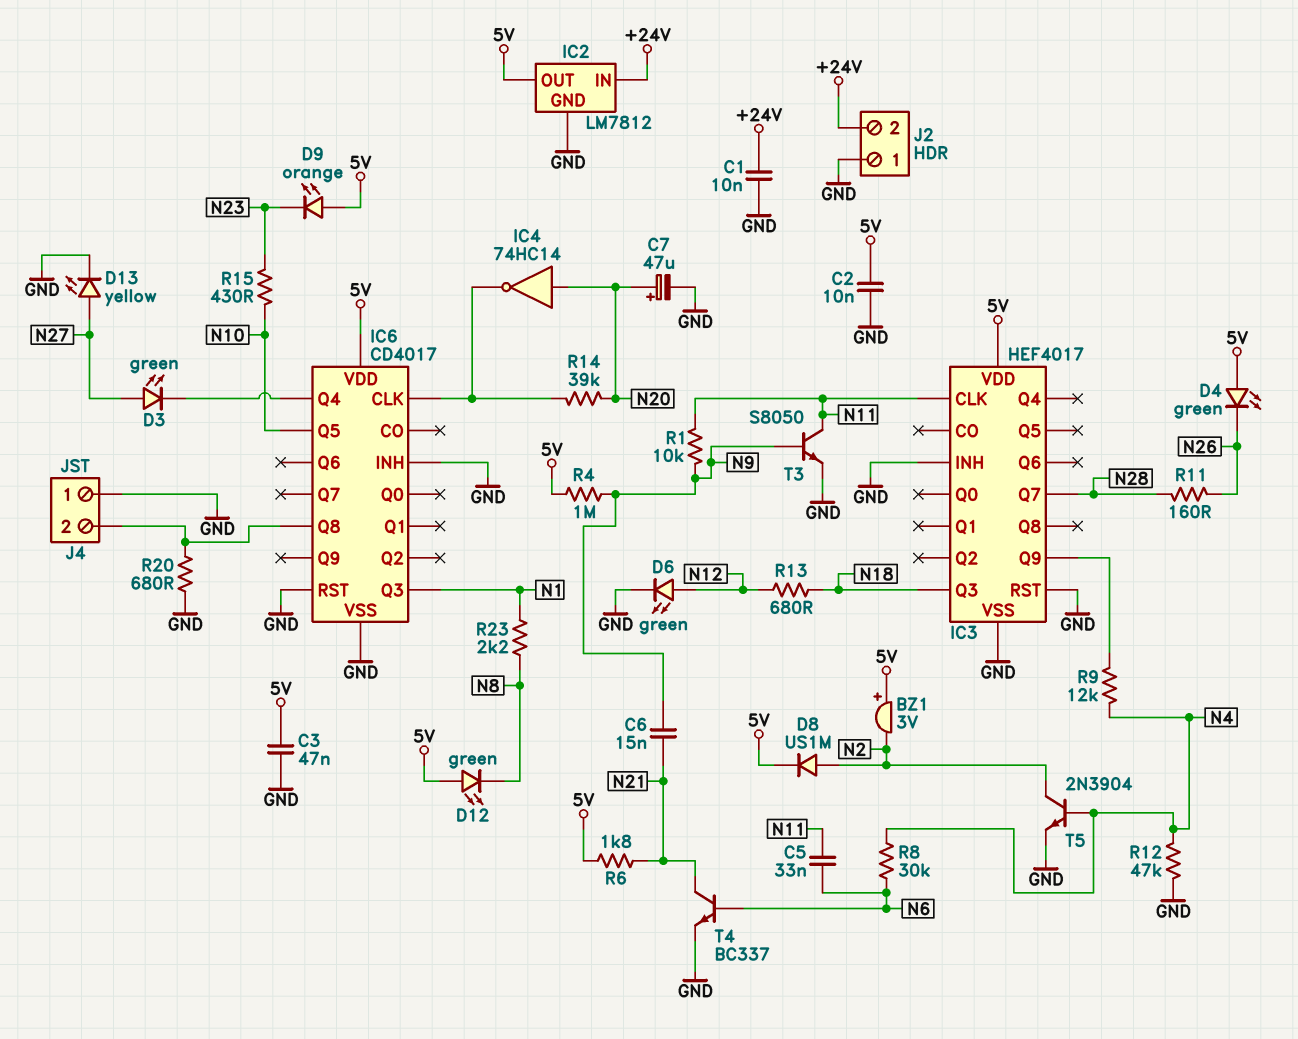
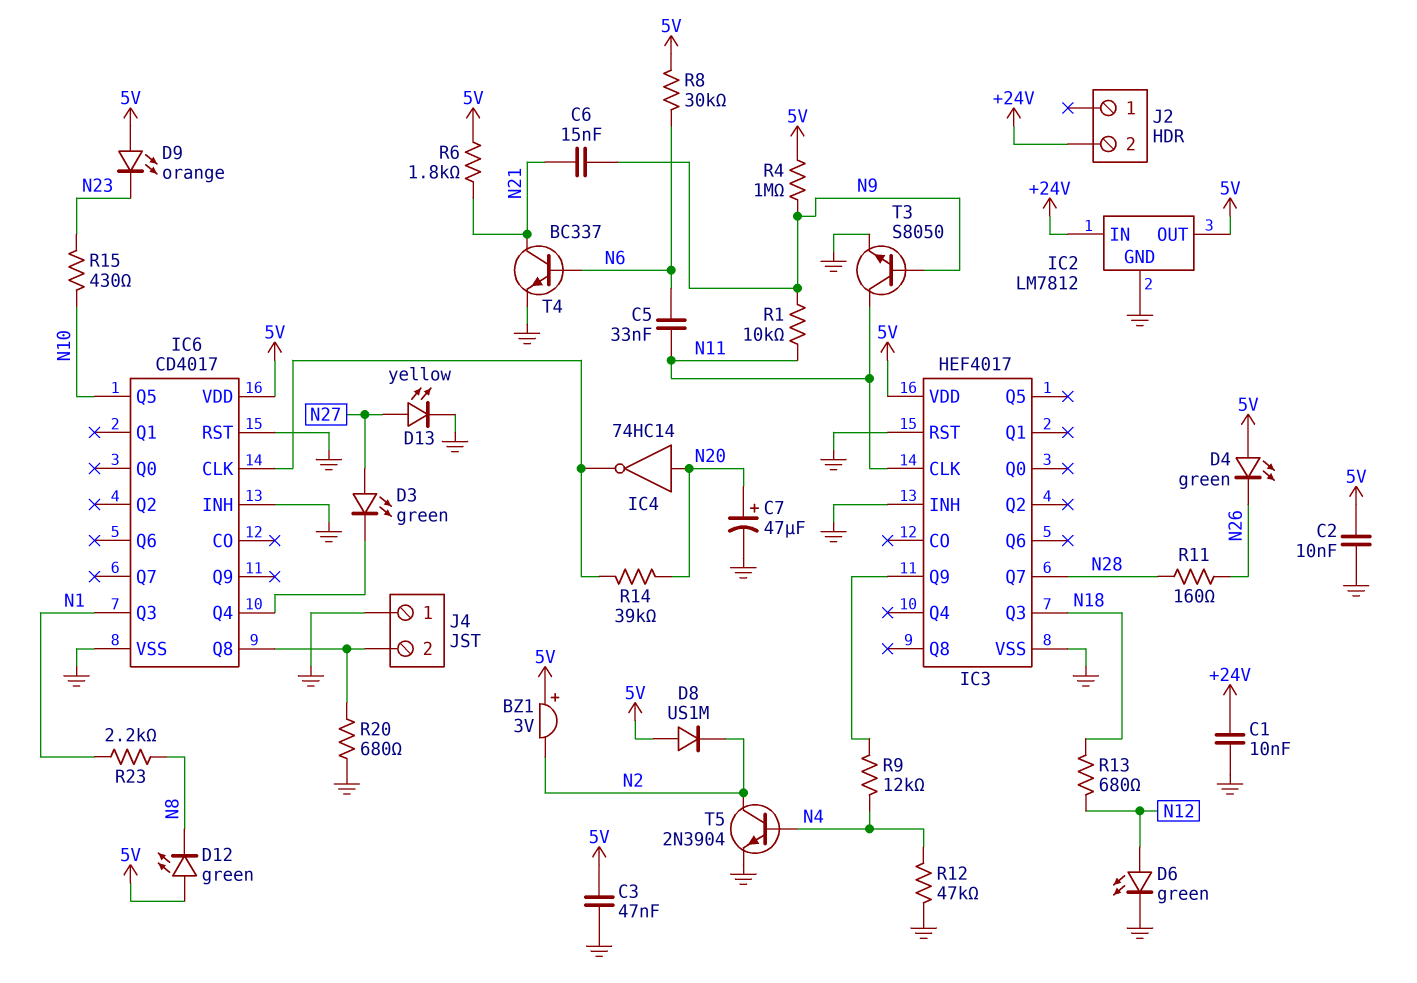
D8: diode US1M (A N2, K 5V) -> diode US1M (A 5V, K N2)
J2 pin 1: GND -> none
R8: 30k (N4, N6) -> 30k (5V, N6)

